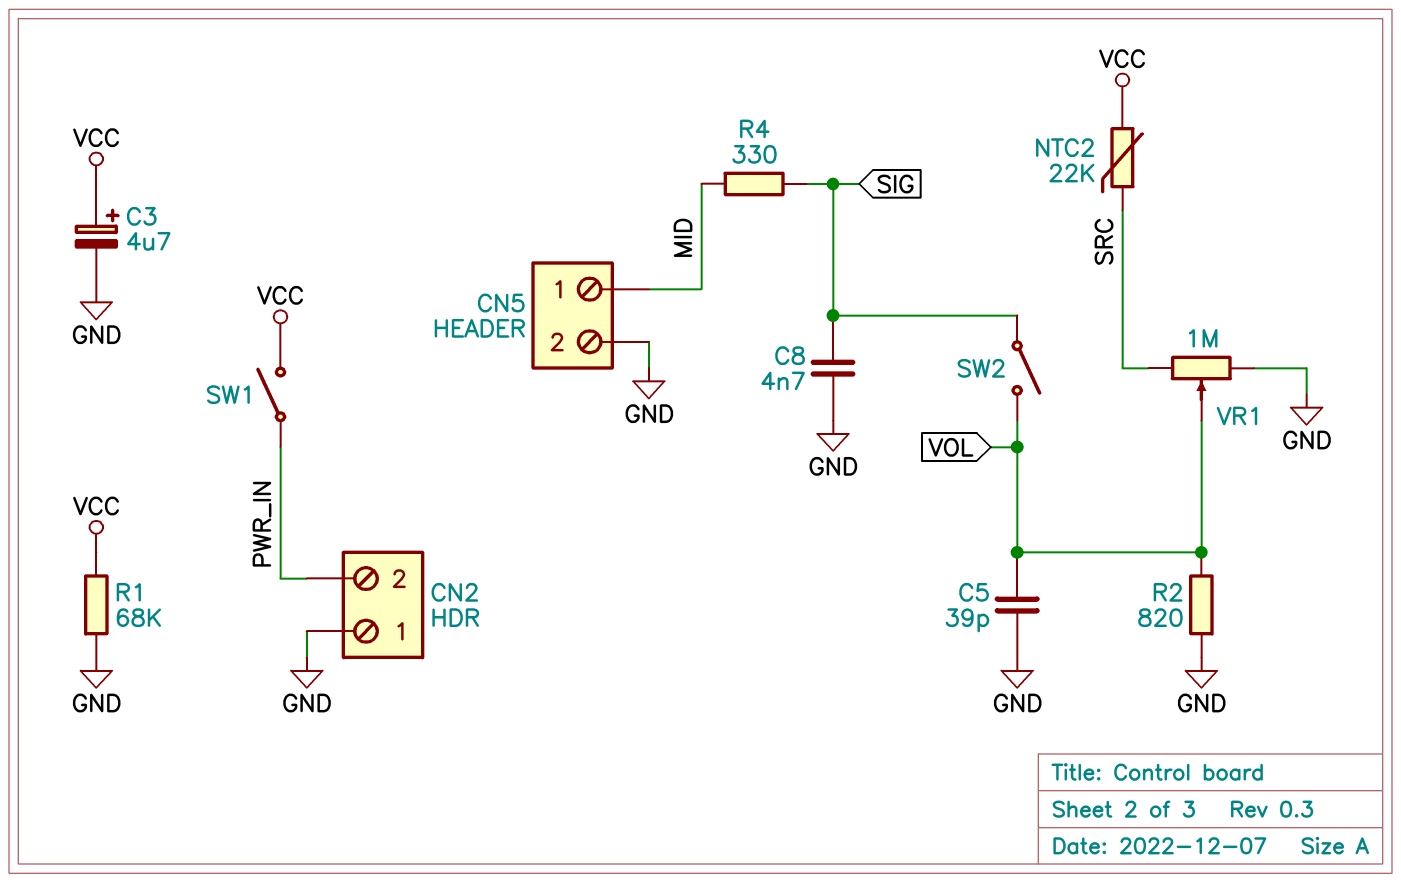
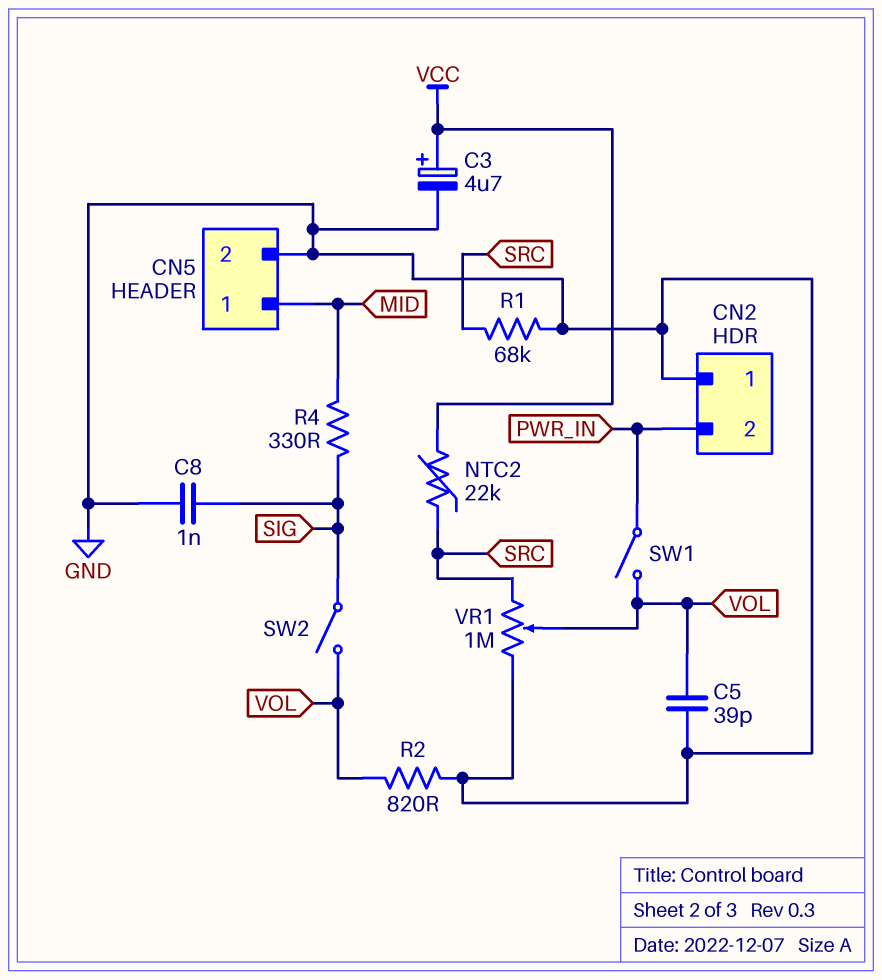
C8: 4.7nF (GND, SIG) -> 1nF (GND, SIG)
R1: 68k (GND, VCC) -> 68k (GND, SRC)
SW1: switch (PWR_IN, VCC) -> switch (PWR_IN, VOL)

